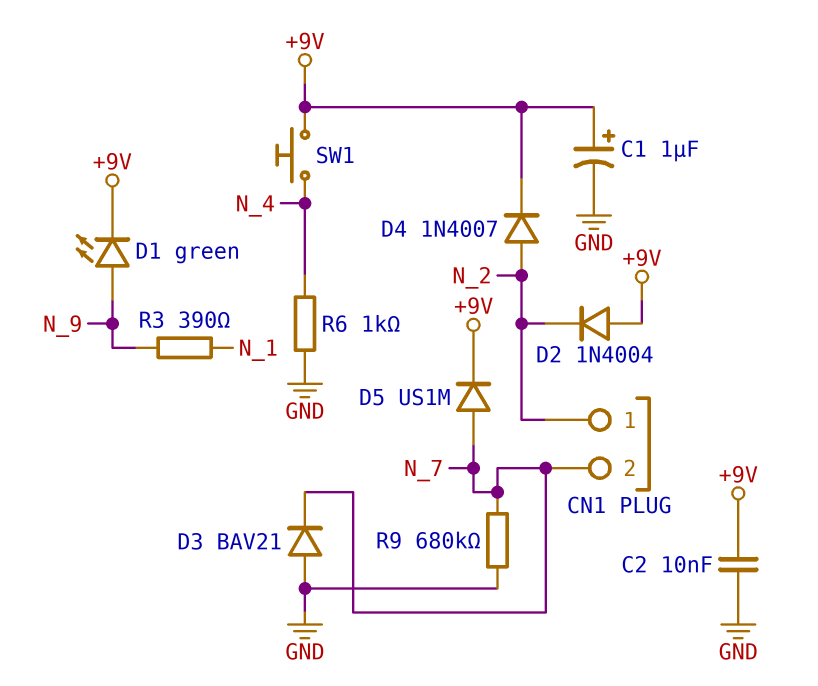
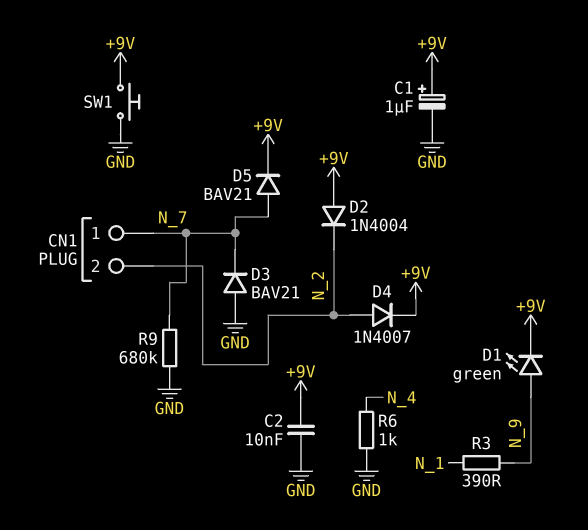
CN1 pin 1: N_2 -> N_7
CN1 pin 2: N_7 -> N_2
D5: diode US1M (A N_7, K +9V) -> diode BAV21 (A N_7, K +9V)
SW1: button (+9V, N_4) -> button (+9V, GND)

